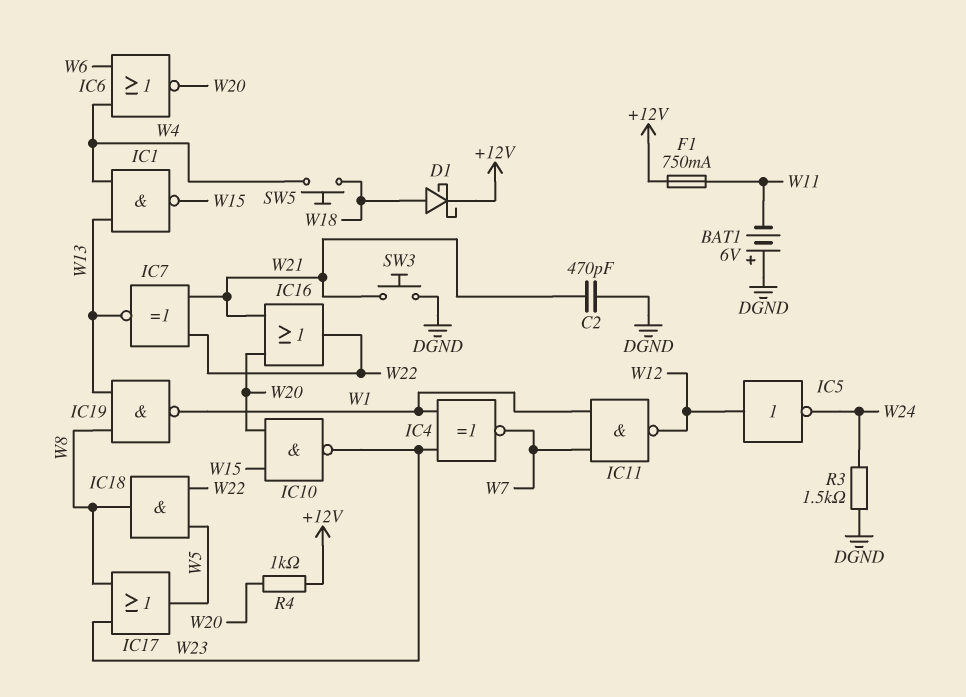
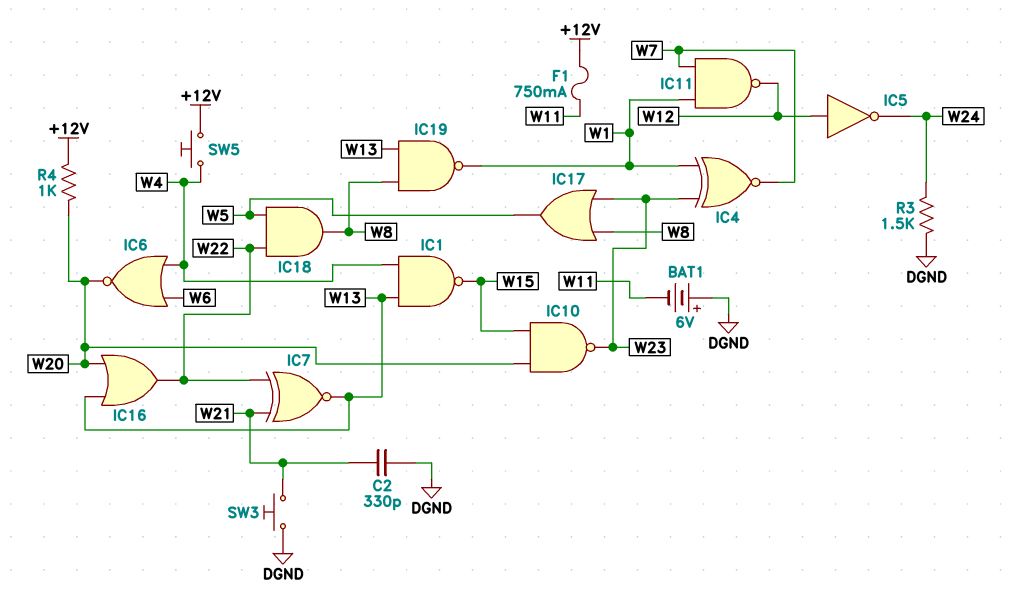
C2: 470pF (DGND, W21) -> 330pF (DGND, W21)
D1: schottky (A W18, K +12V) -> none
IC16: OR (in W20, in W21, out W22) -> OR (in W13, in W20, out W22)
SW5: button (W4, W18) -> button (+12V, W4)

